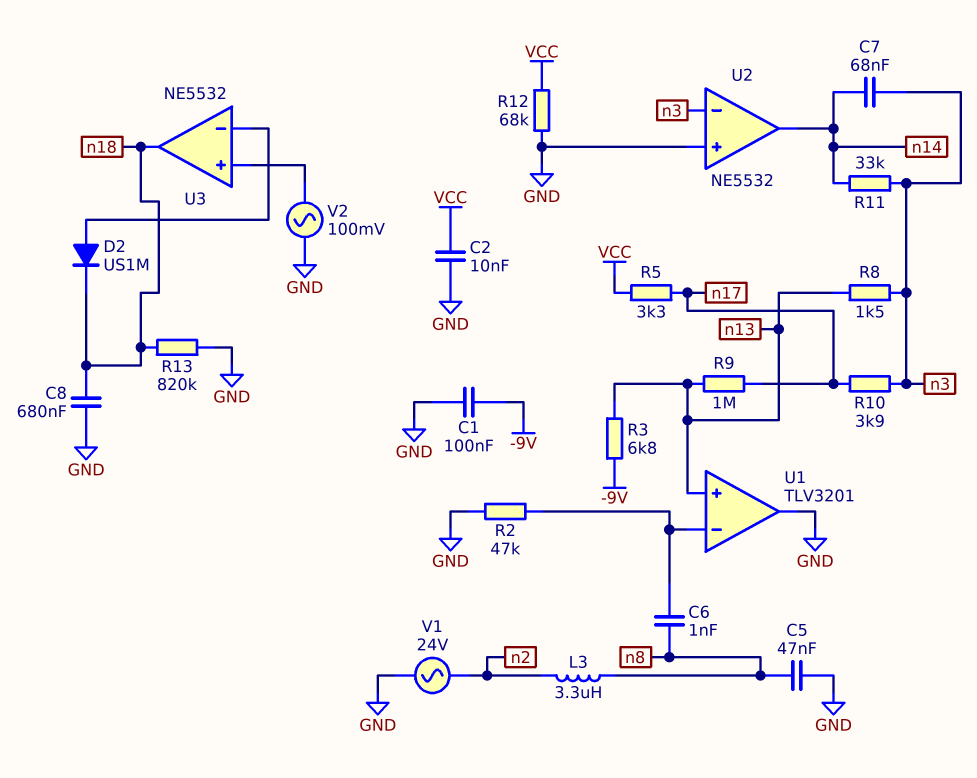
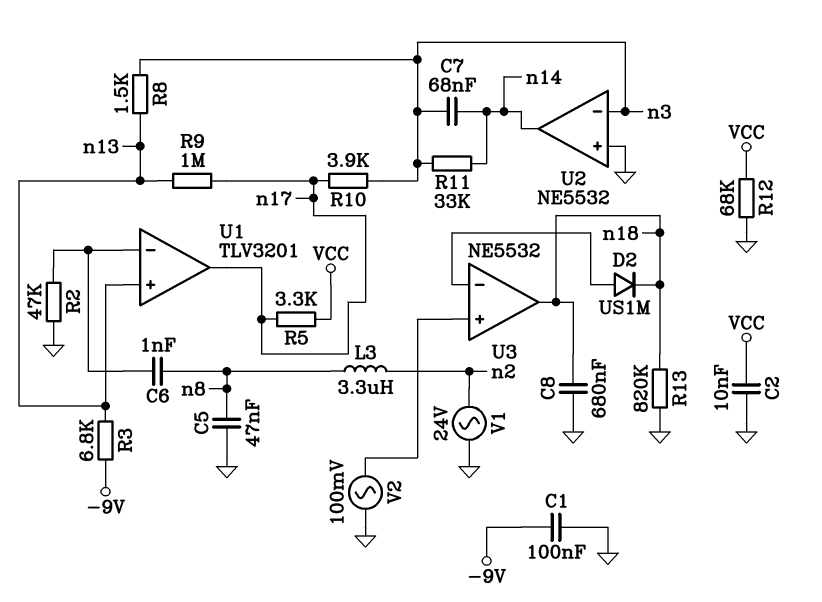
U1 pin out: GND -> n17

